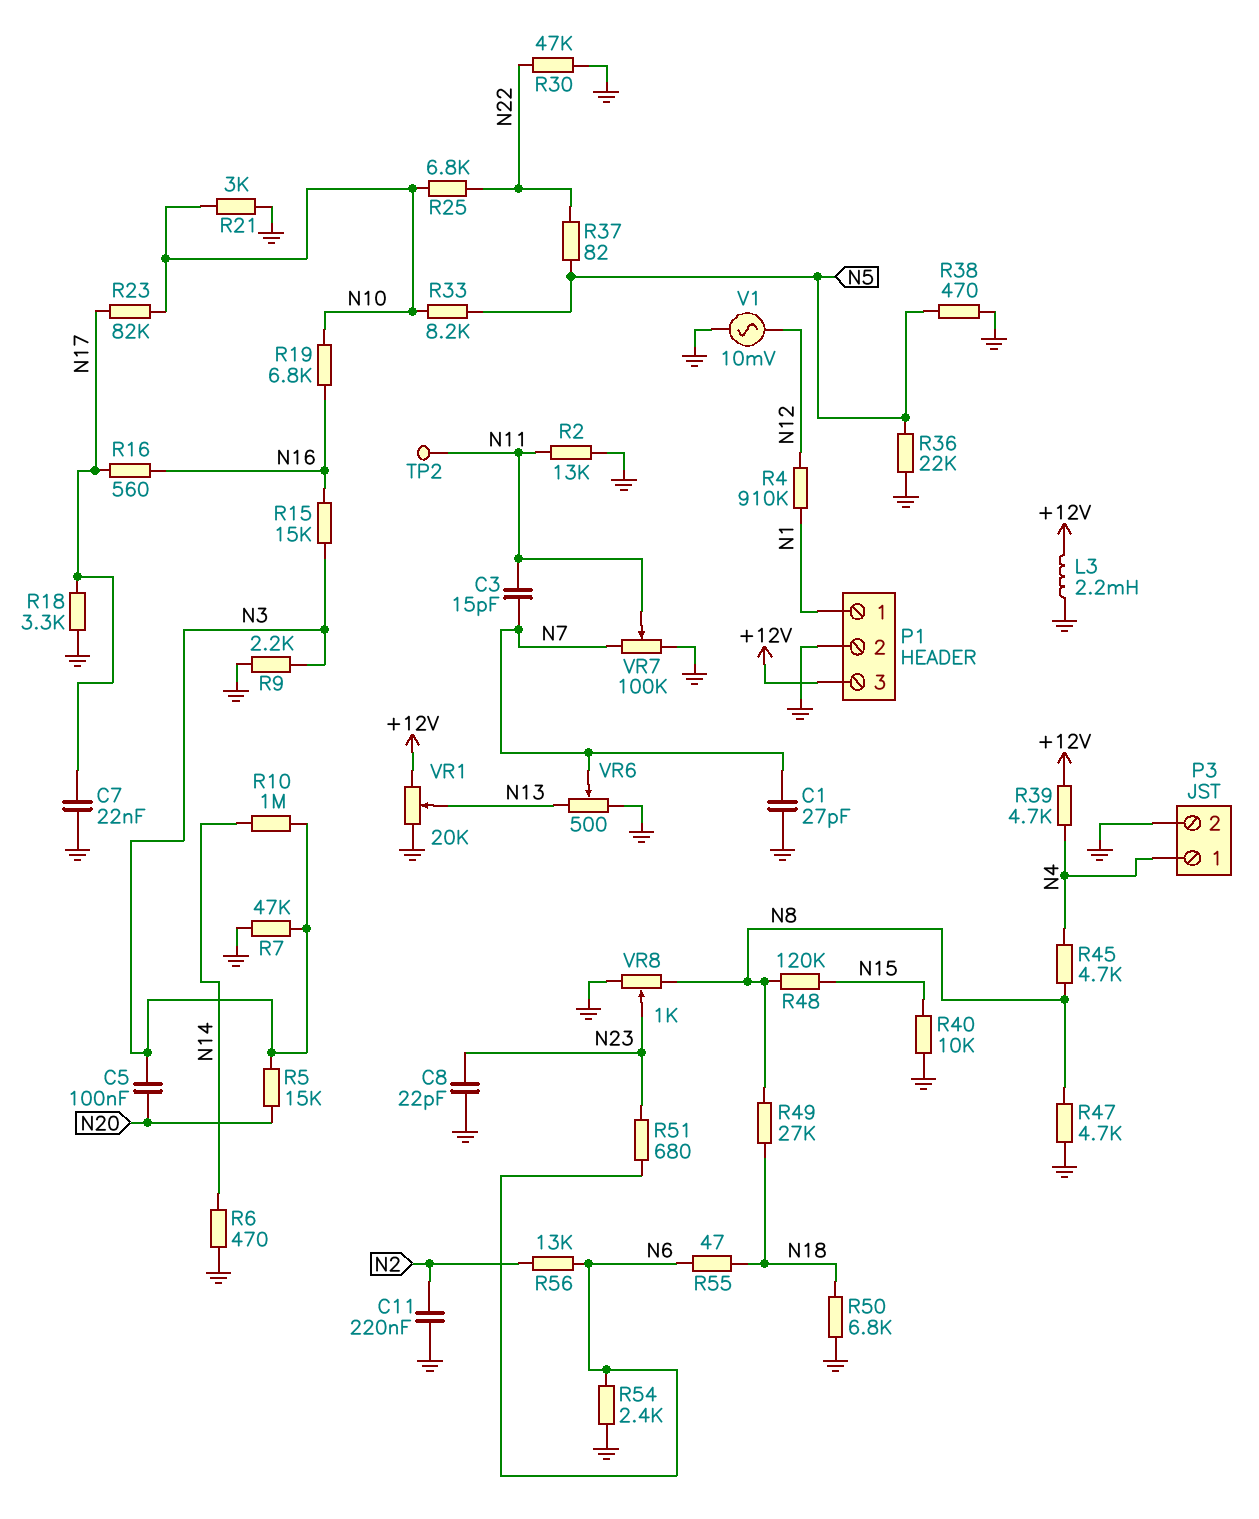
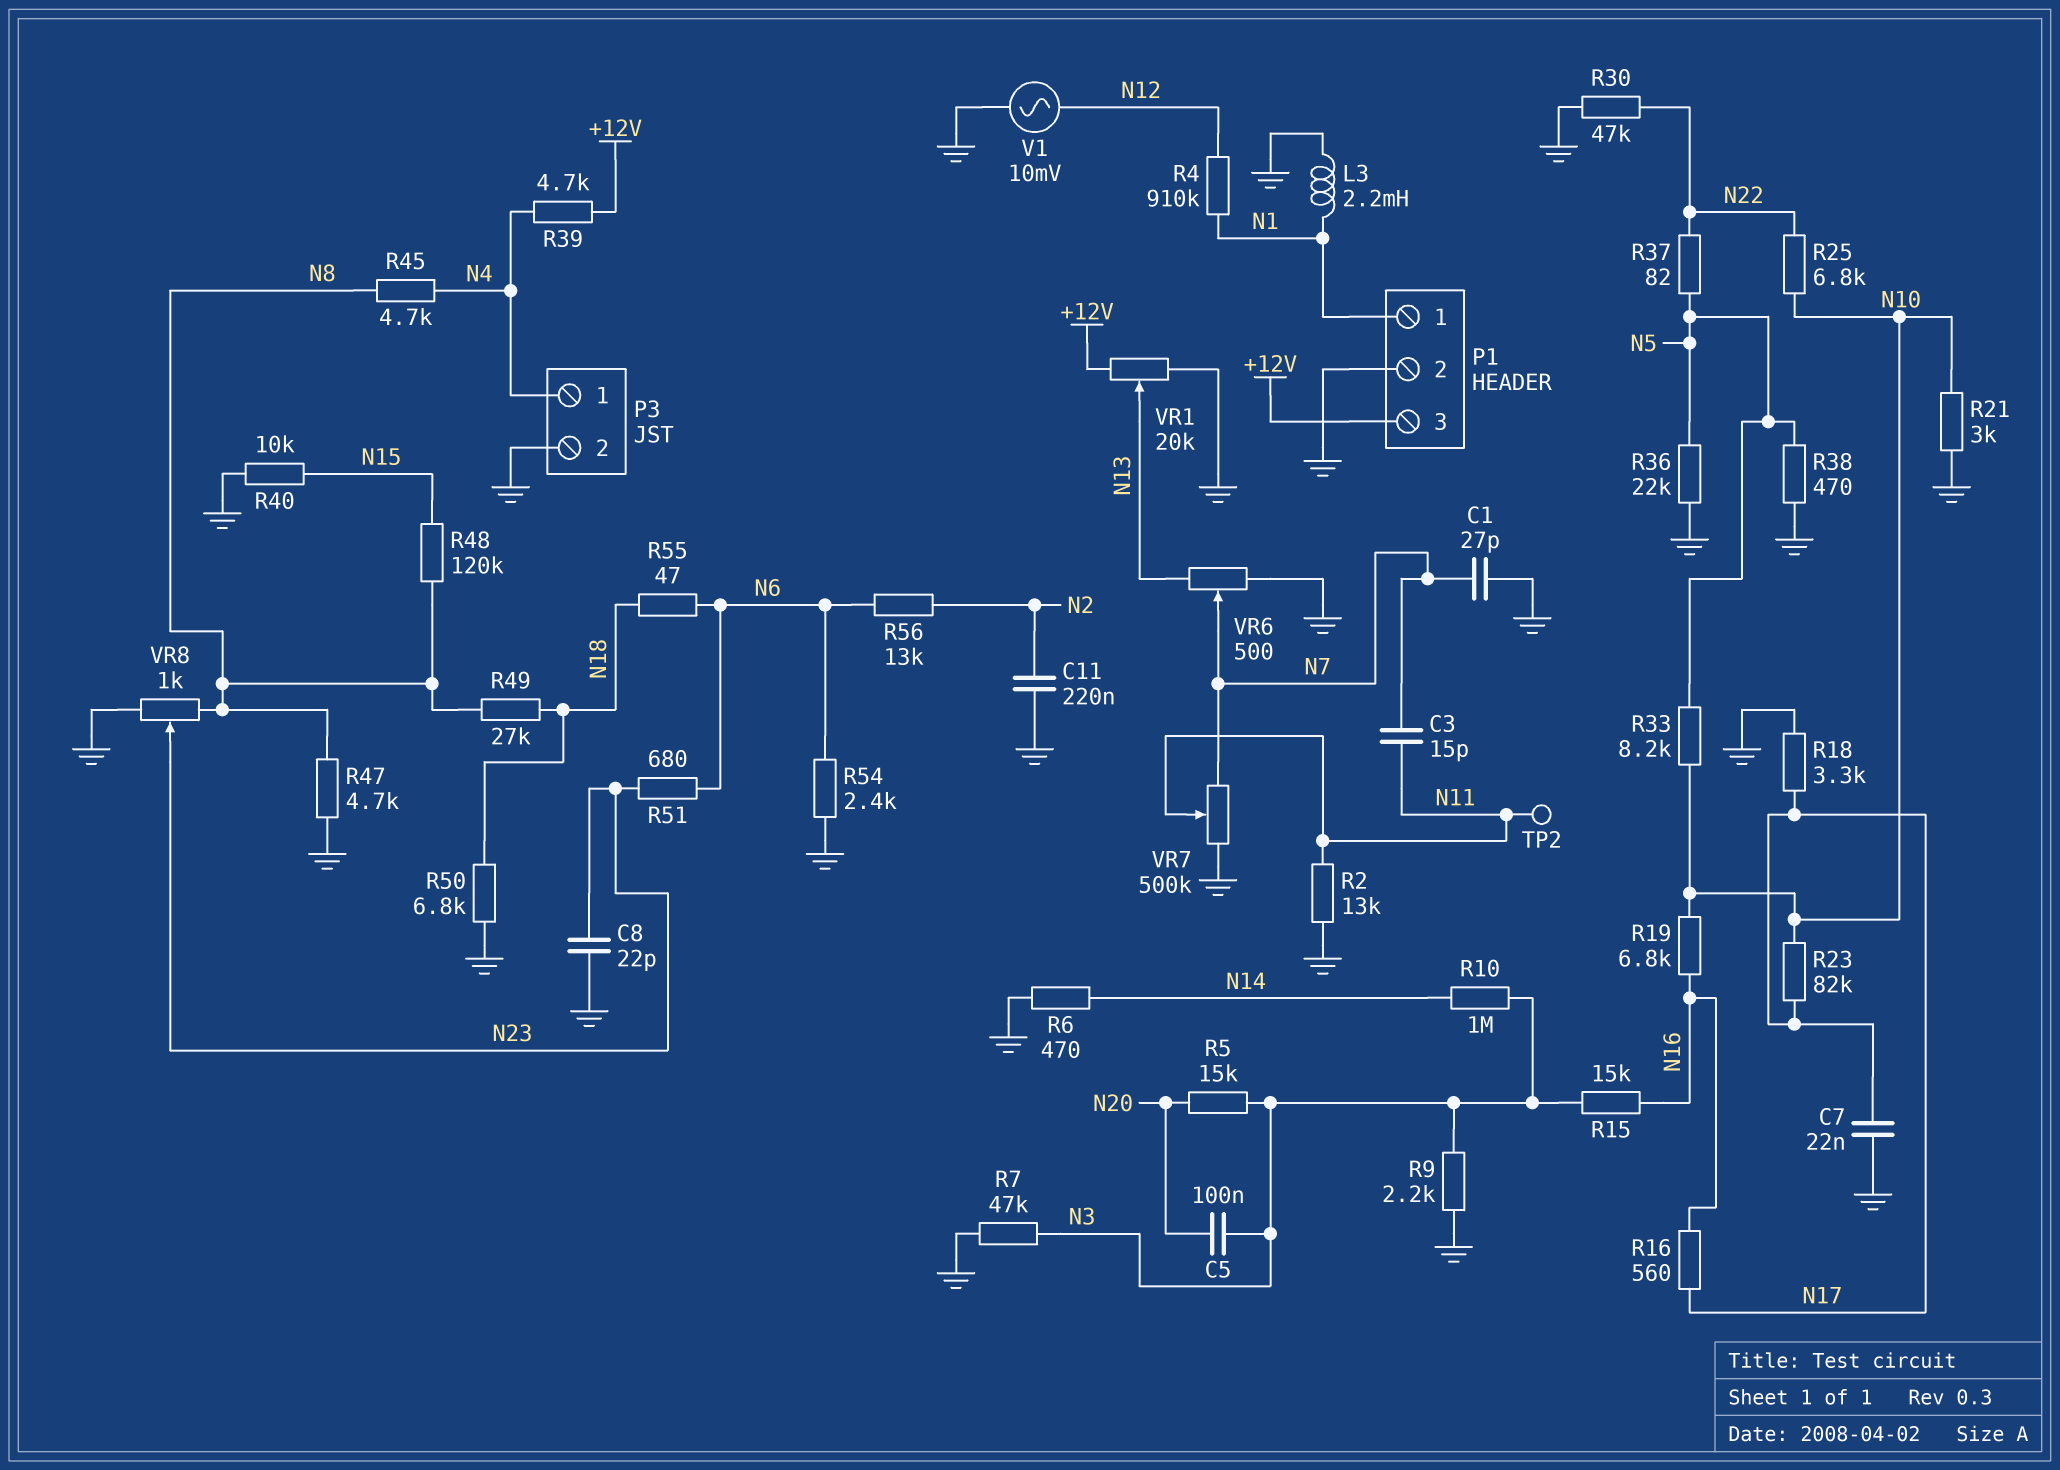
L3: 2.2mH (+12V, GND) -> 2.2mH (GND, N1)
VR7: 100k (GND, N7, wiper N11) -> 500k (GND, N7, wiper N11)

